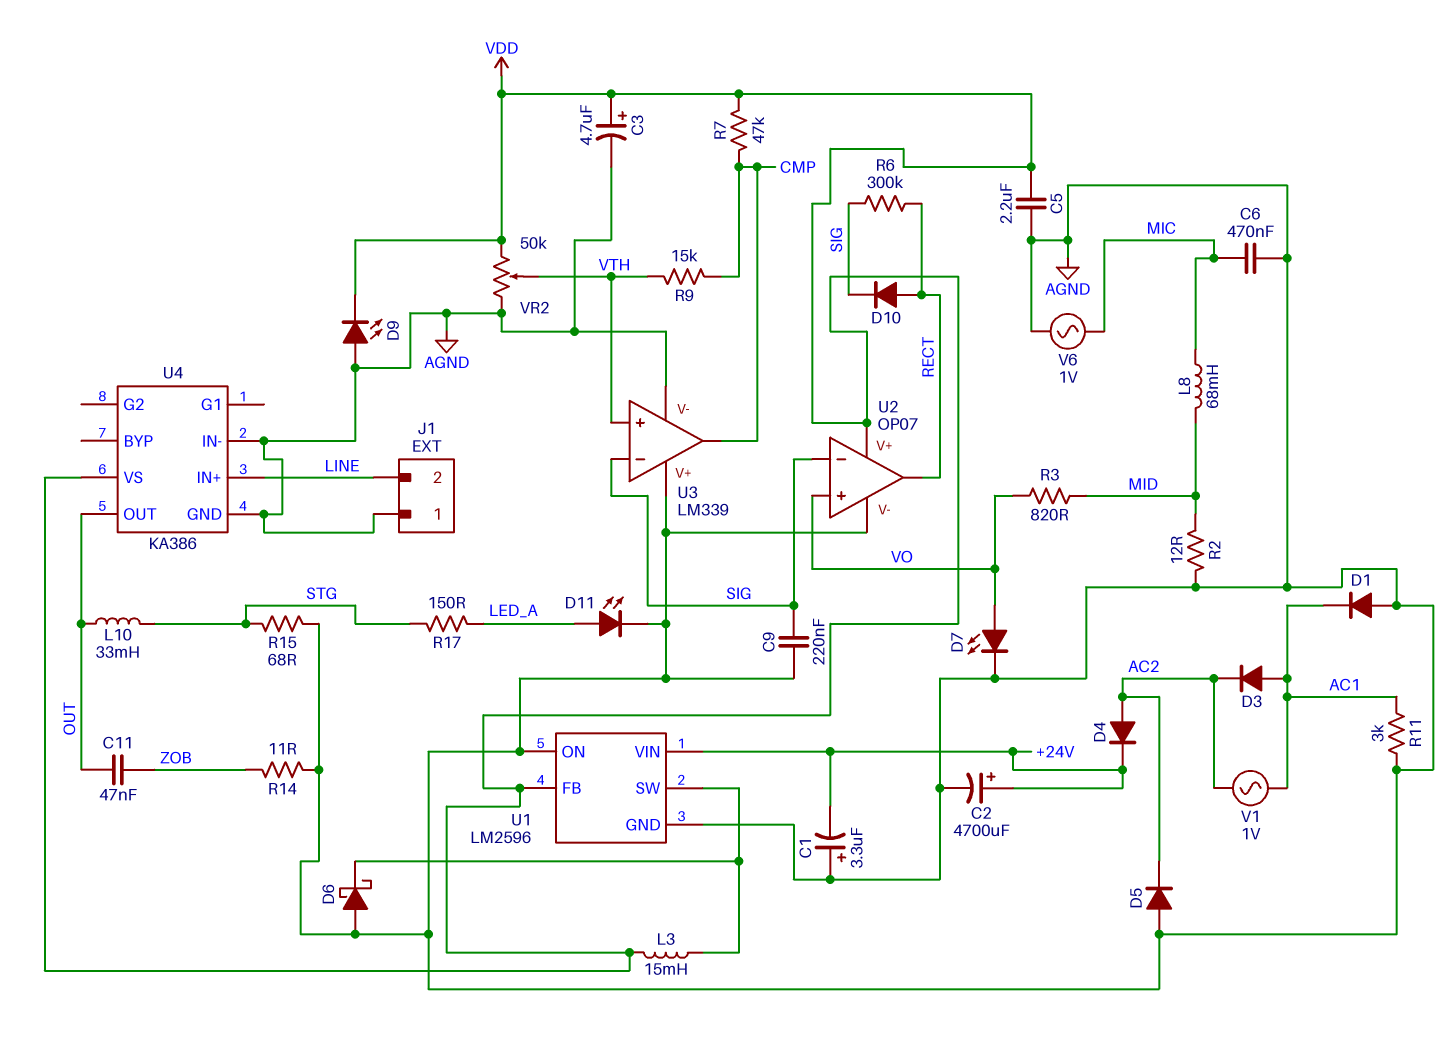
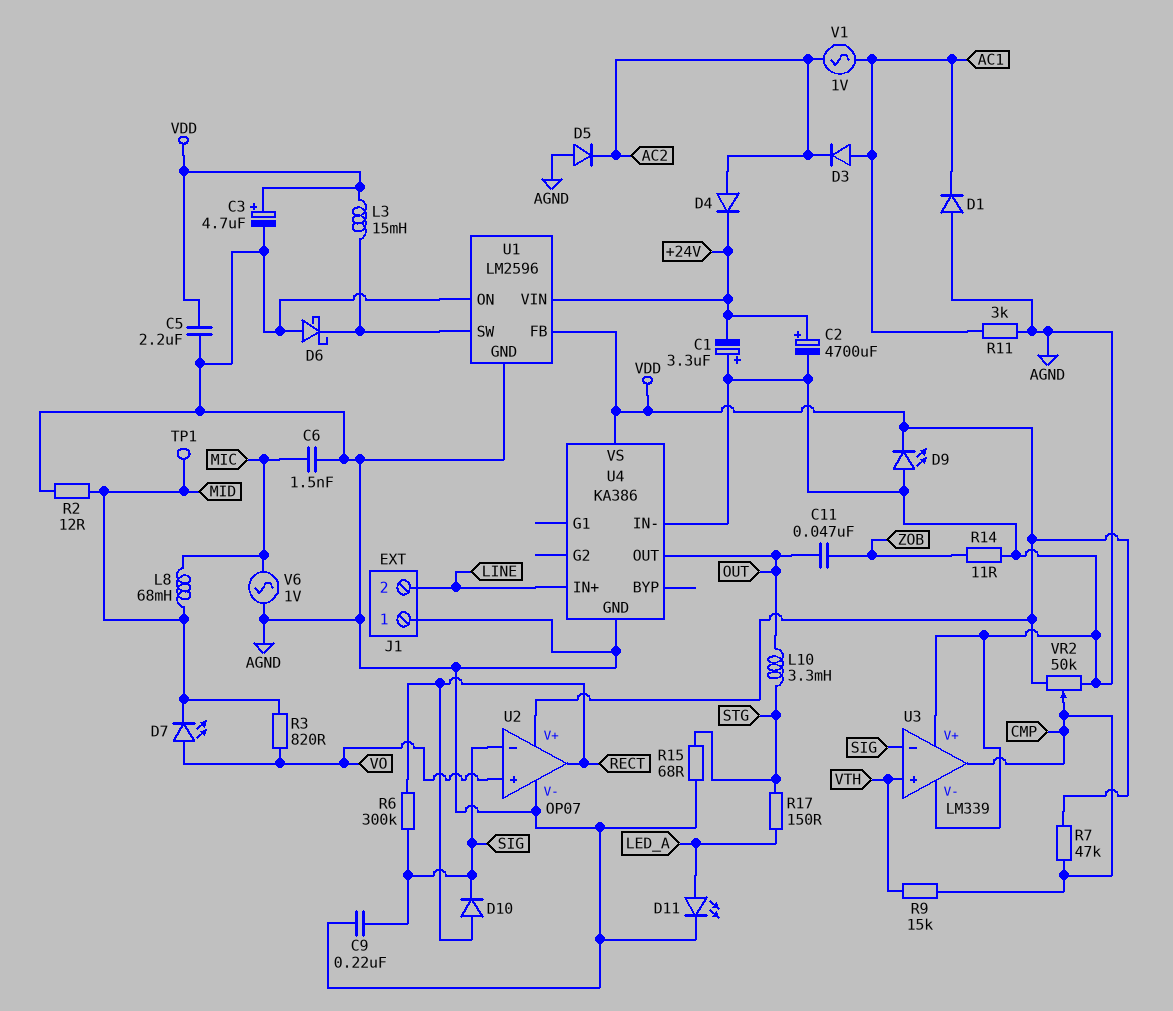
C6: 470nF (AGND, MIC) -> 1.5nF (AGND, MIC)
D7: LED (A VO, K AGND) -> LED (A VO, K MID)
L10: 33mH (OUT, STG) -> 3.3mH (OUT, STG)
TP1: none -> test point (MID)
VR2: 50k (AGND, VDD, wiper VTH) -> 50k (AGND, VDD, wiper CMP)

